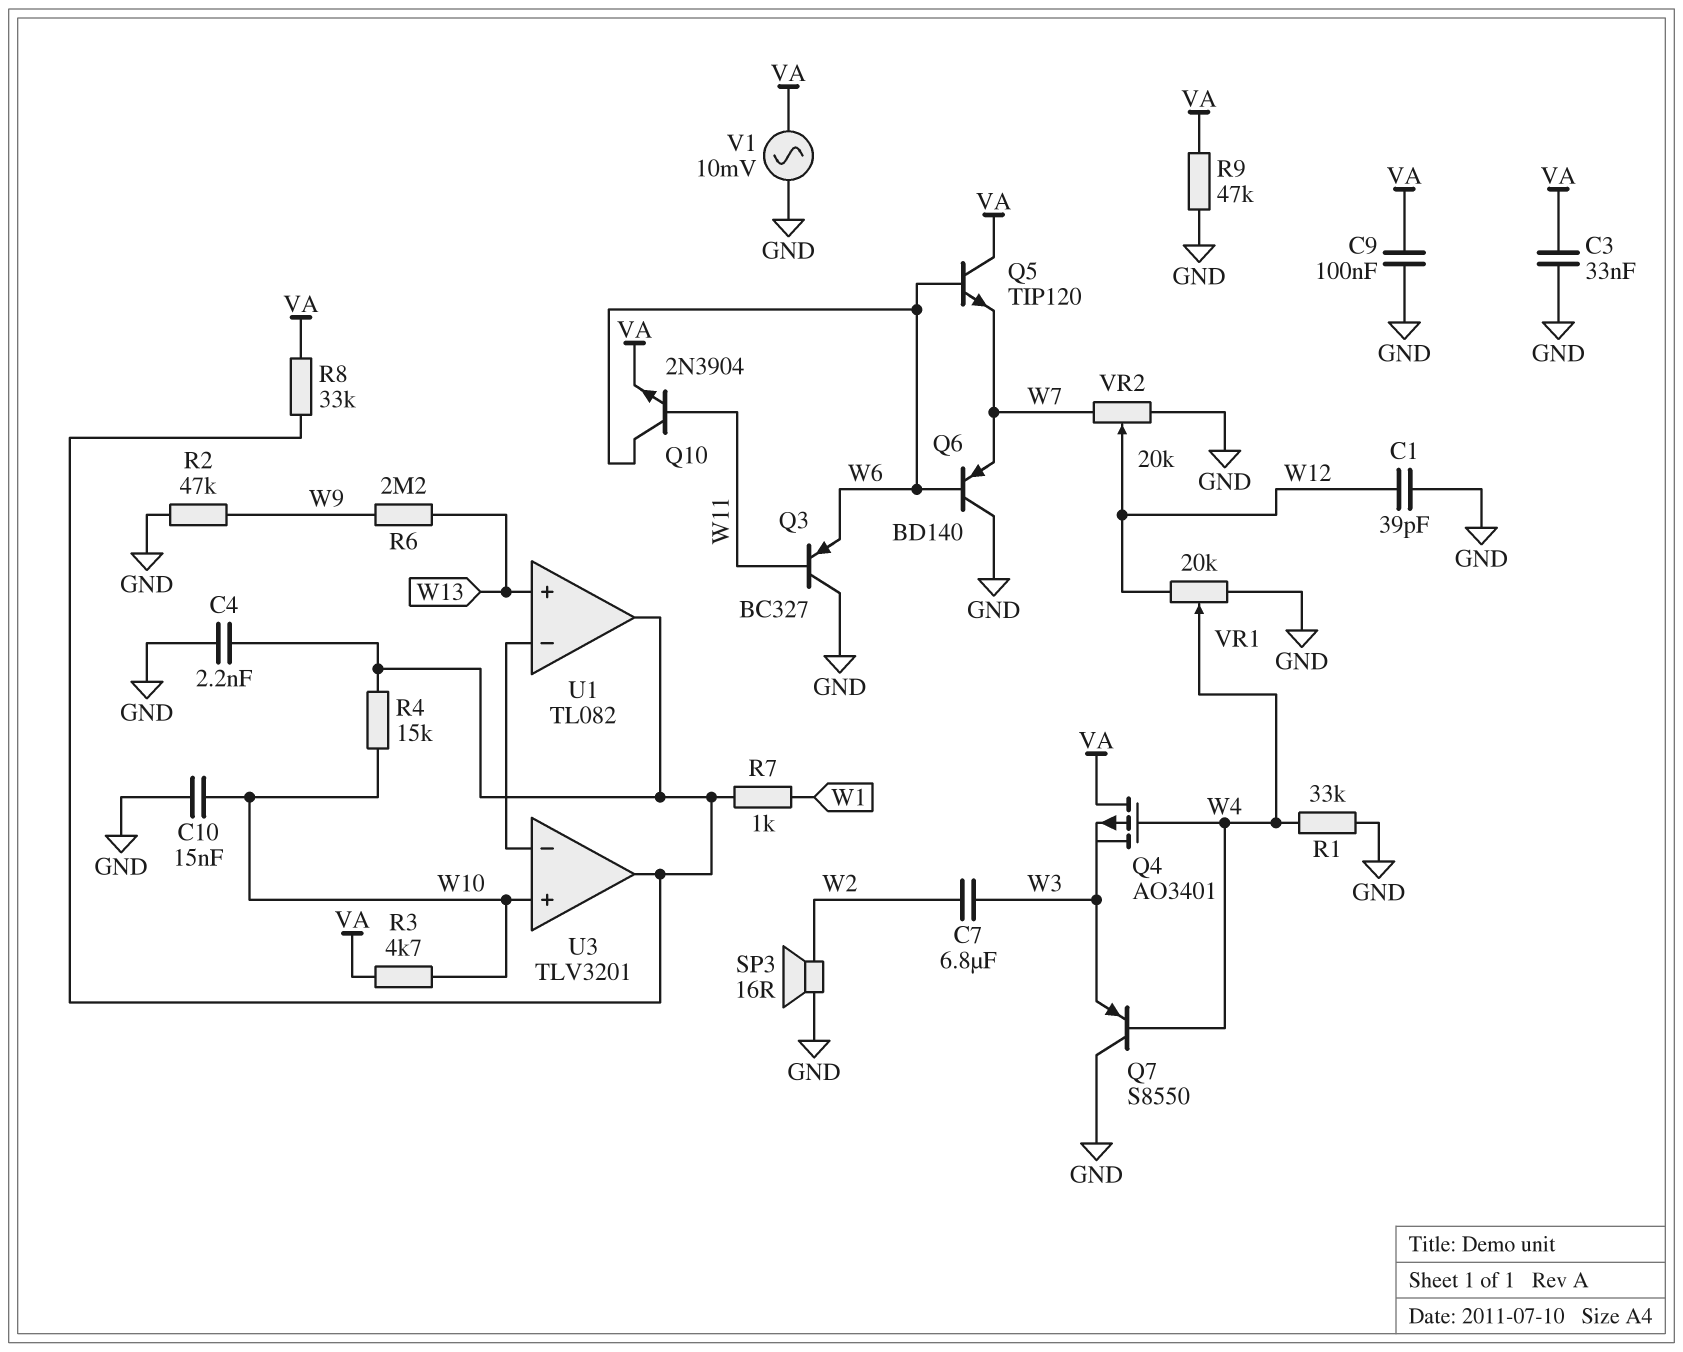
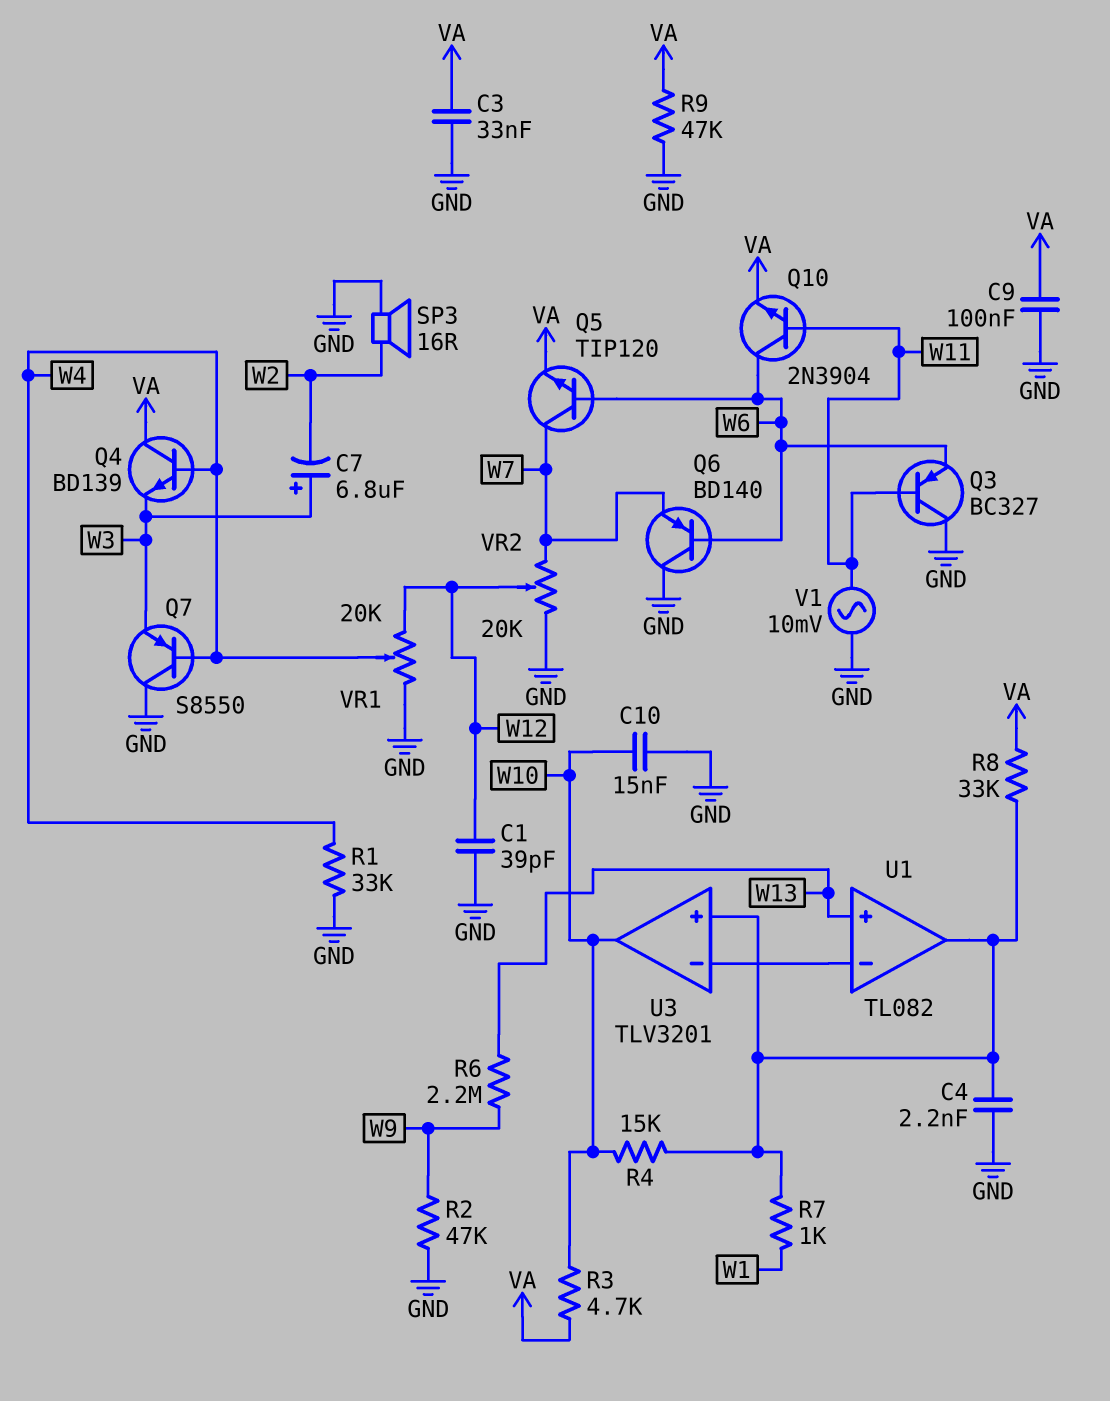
C7: 6.8uF (W2, W3) -> 6.8uF (plus W3, minus W2)
Q4: PMOS AO3401 (G W4, D VA, S W3) -> NPN BD139 (B W4, C VA, E W3)
Q5: NPN TIP120 (B W6, C VA, E W7) -> NPN TIP120 (B W6, C W7, E VA)
U3 pin in+: W10 -> U1/out
U3 pin out: U1/out -> W10
V1: AC 10mV (GND, VA) -> AC 10mV (GND, W11)

